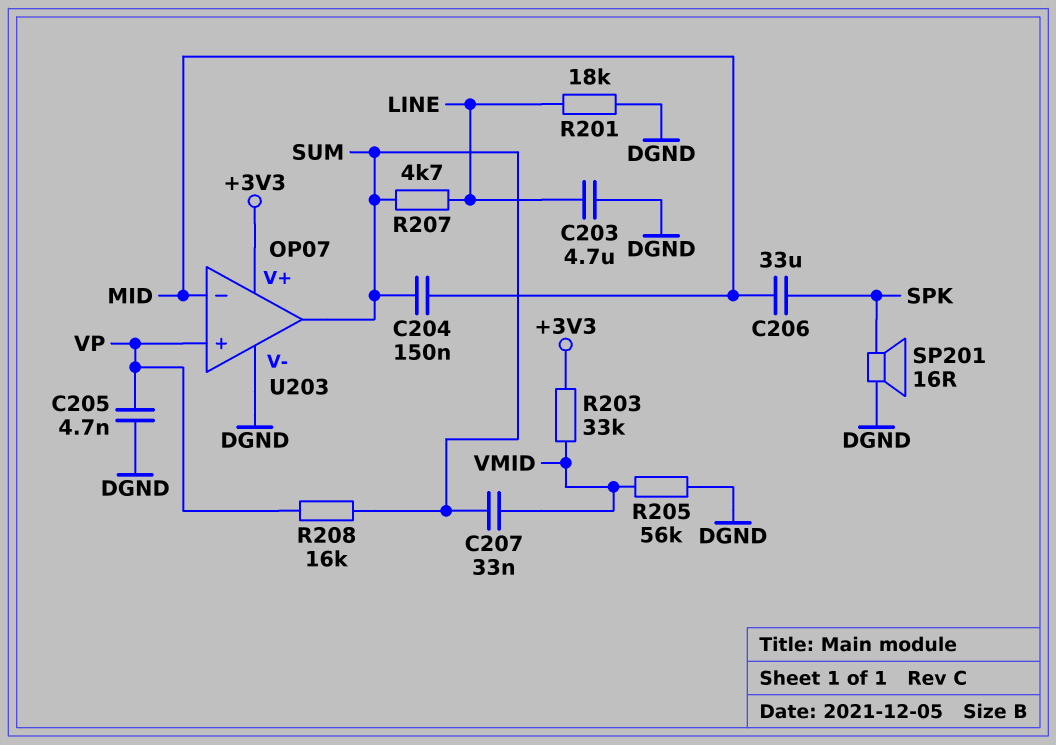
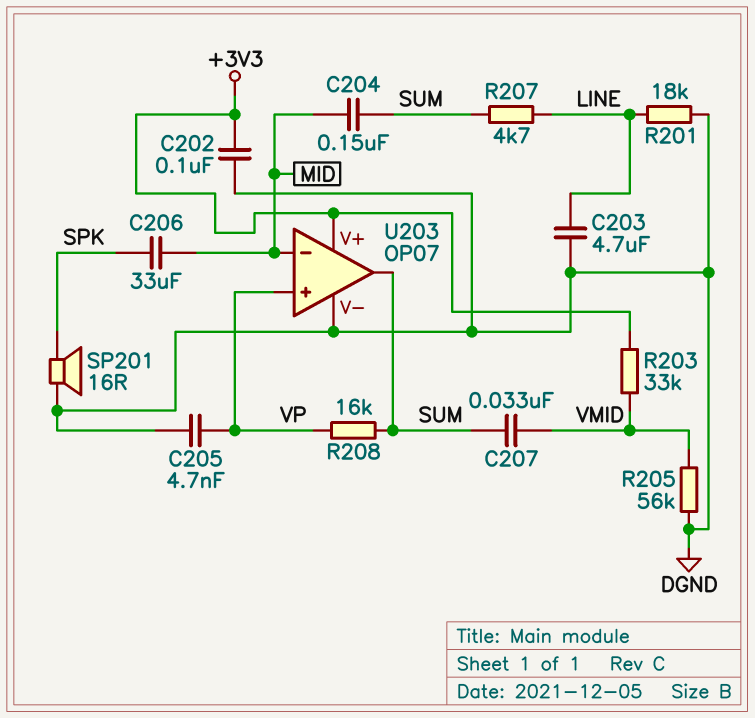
C202: none -> 100nF (+3V3, DGND)

